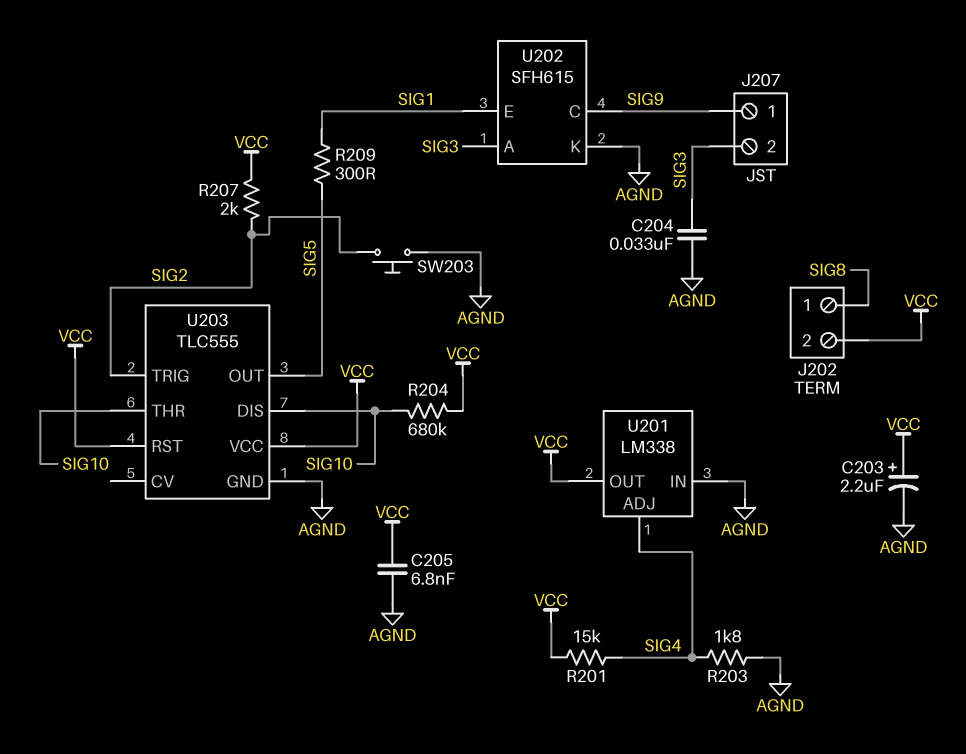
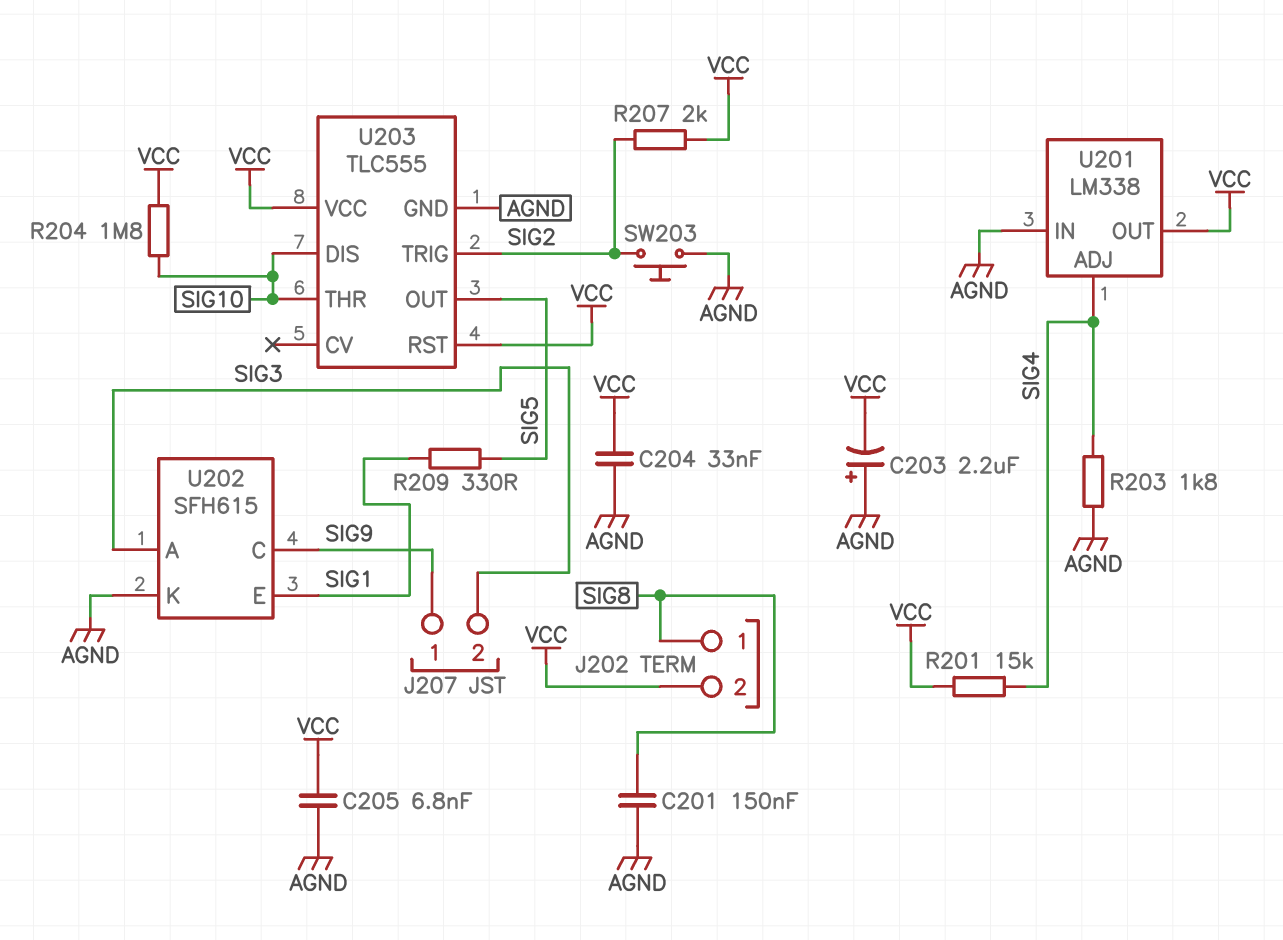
C201: none -> 150nF (AGND, SIG8)
C203: 2.2uF (plus VCC, minus AGND) -> 2.2uF (plus AGND, minus VCC)
C204: 33nF (AGND, SIG3) -> 33nF (AGND, VCC)
R204: 680k (SIG10, VCC) -> 1.8M (SIG10, VCC)
R209: 300 (SIG1, SIG5) -> 330 (SIG1, SIG5)

